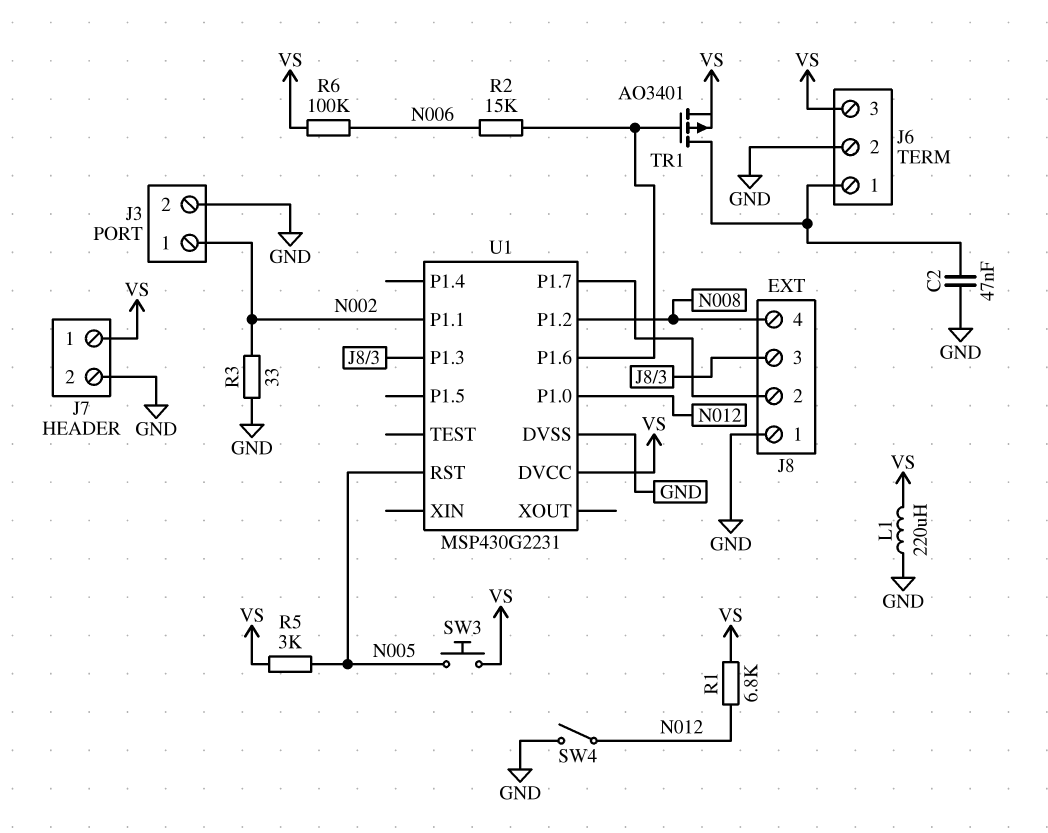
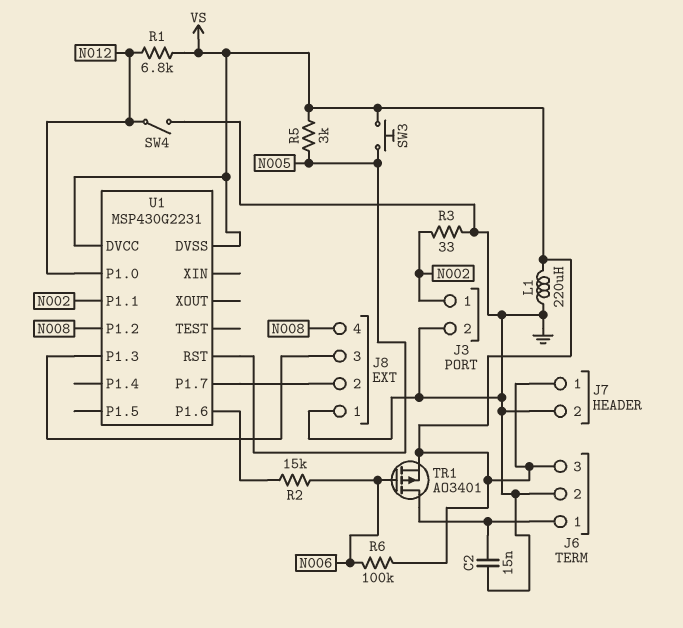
C2: 47nF (GND, J6/1) -> 15nF (GND, J6/1)
TR1: PMOS AO3401 (G U1/P1.6, D J6/1, S VS) -> PMOS AO3401 (G N006, D J6/1, S VS)
U1 pin DVSS: GND -> VS

